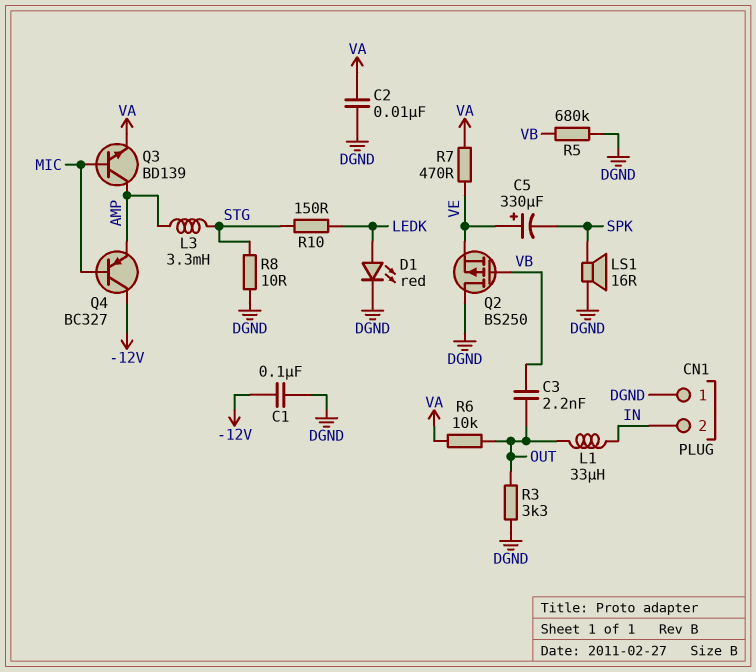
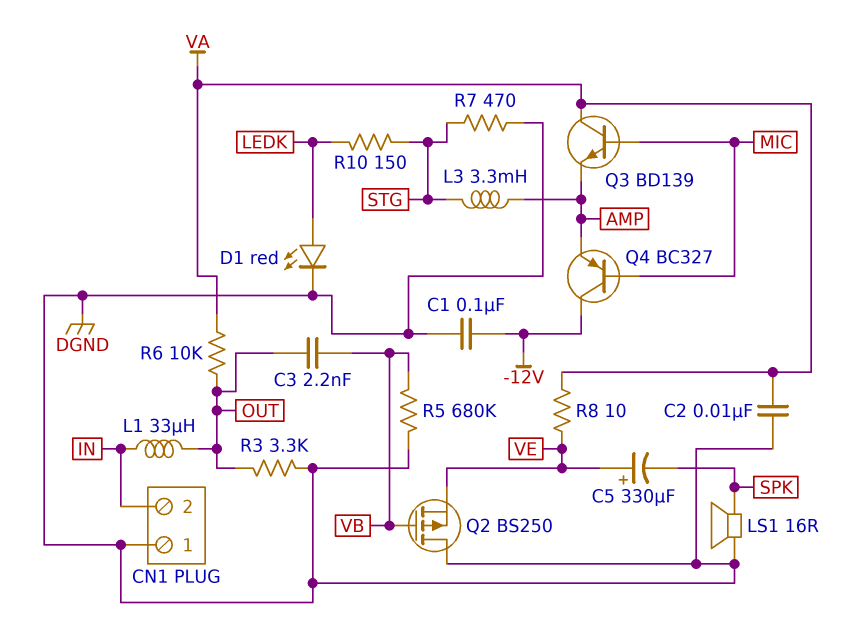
Q3: NPN BD139 (B MIC, C AMP, E VA) -> NPN BD139 (B MIC, C VA, E AMP)
R7: 470 (VA, VE) -> 470 (DGND, STG)
R8: 10 (DGND, STG) -> 10 (VA, VE)

